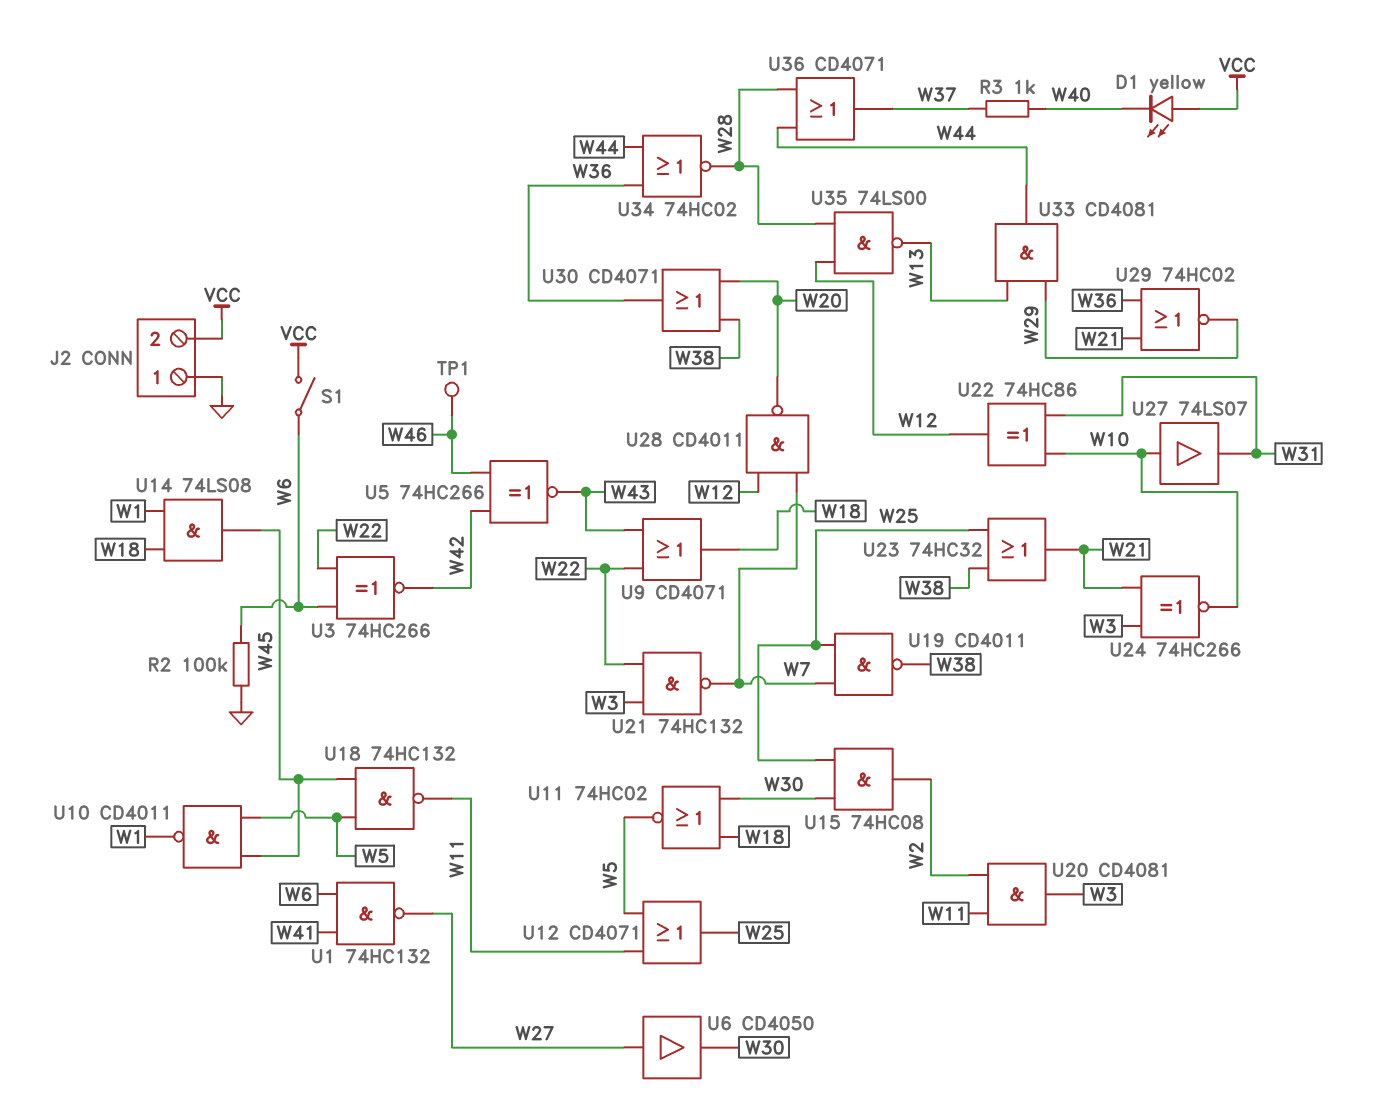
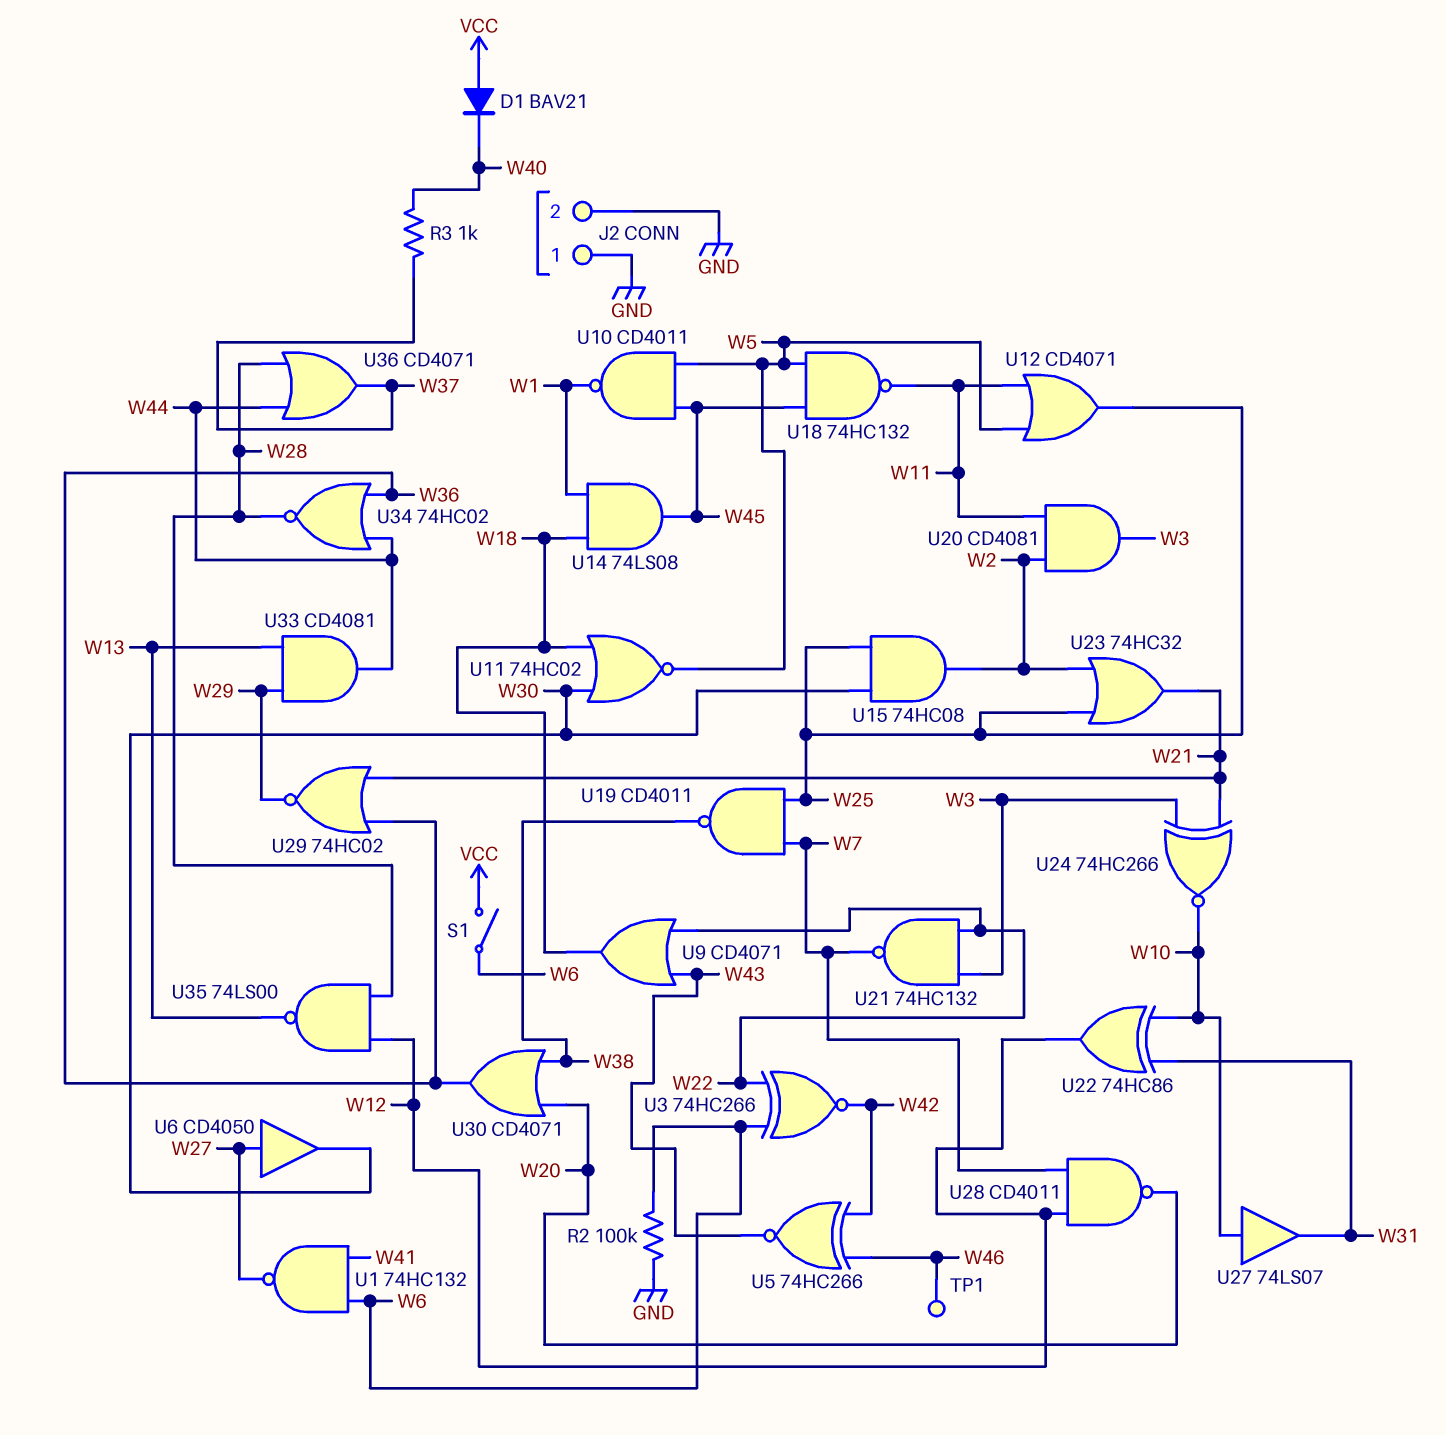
D1: LED yellow (A VCC, K W40) -> diode BAV21 (A VCC, K W40)
J2 pin 2: VCC -> GND
U23: OR 74HC32 (in W25, in W38, out W21) -> OR 74HC32 (in W2, in W25, out W21)

